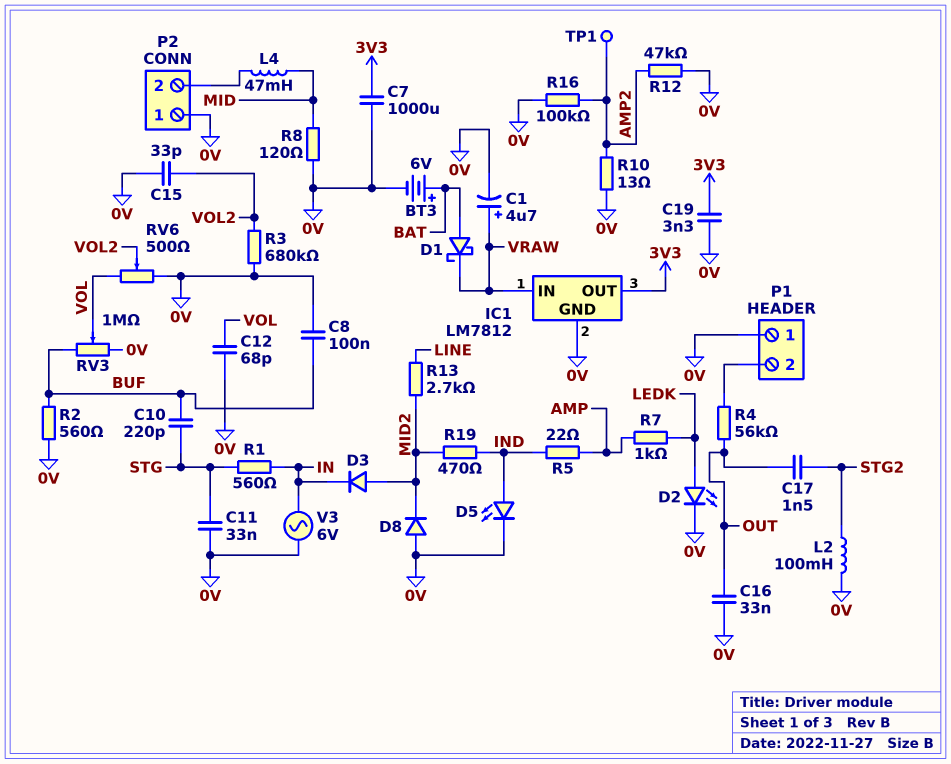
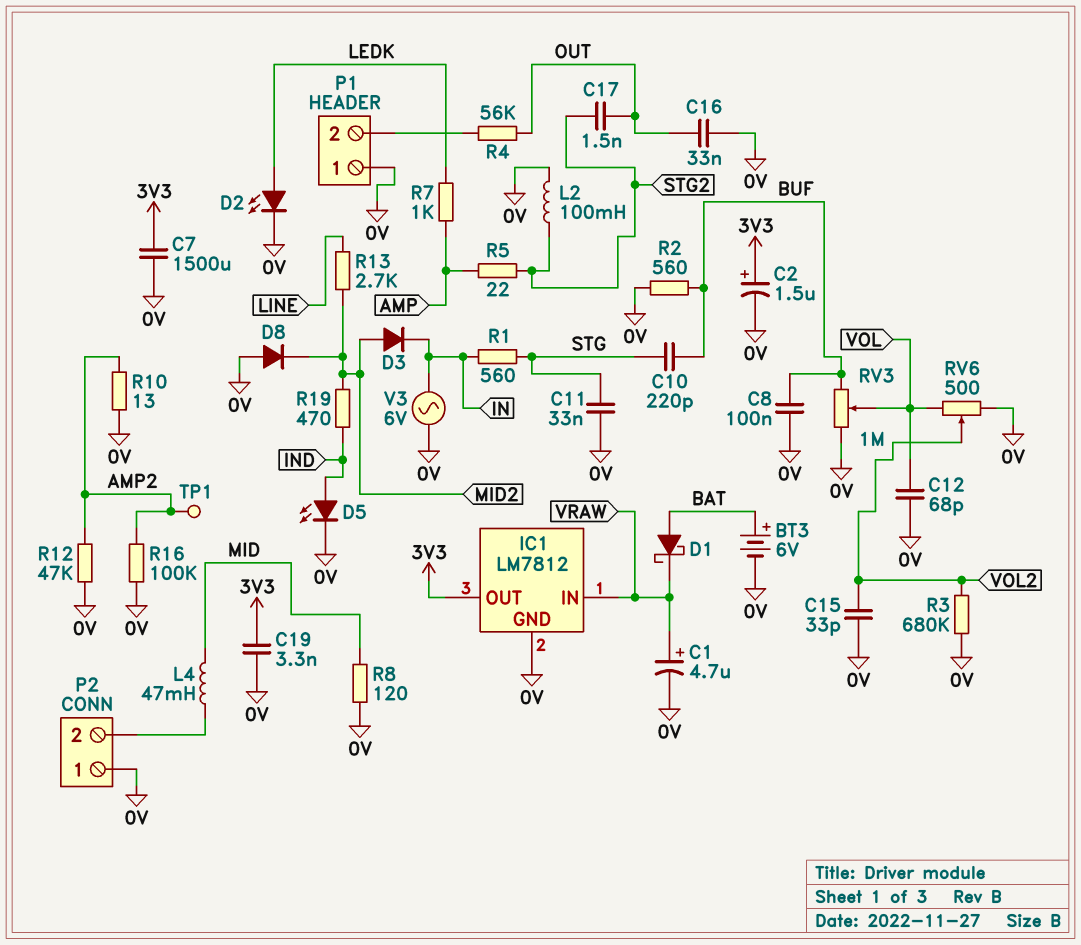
C2: none -> 1.5uF (plus 3V3, minus 0V)
C7: 1000uF (0V, 3V3) -> 1500uF (0V, 3V3)
R5: 22 (AMP, IND) -> 22 (AMP, STG2)

